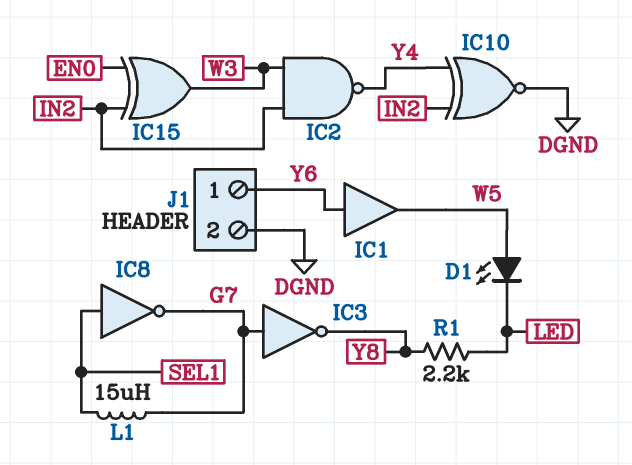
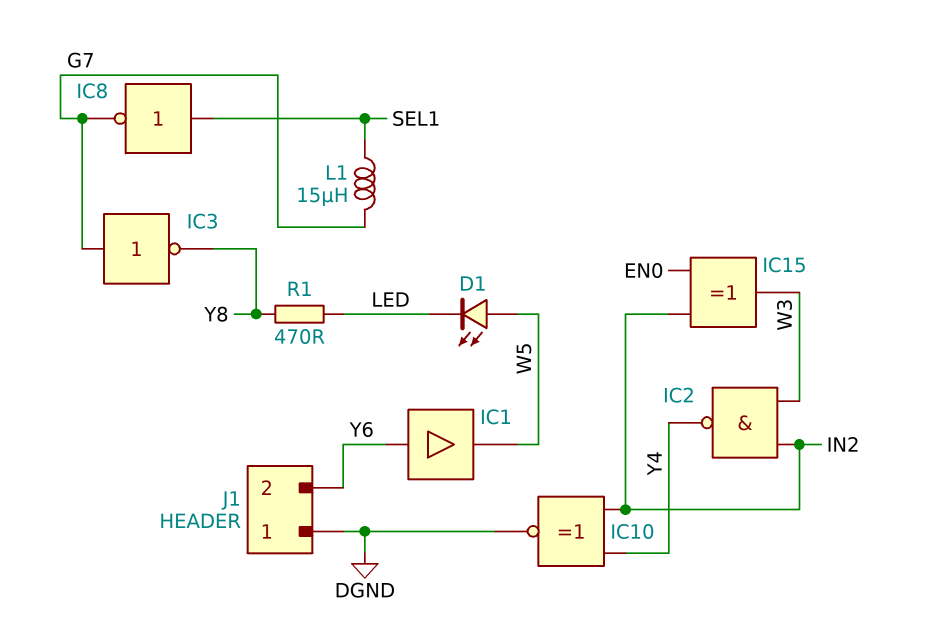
J1 pin 1: Y6 -> DGND
J1 pin 2: DGND -> Y6
R1: 2.2k (LED, Y8) -> 470 (LED, Y8)

